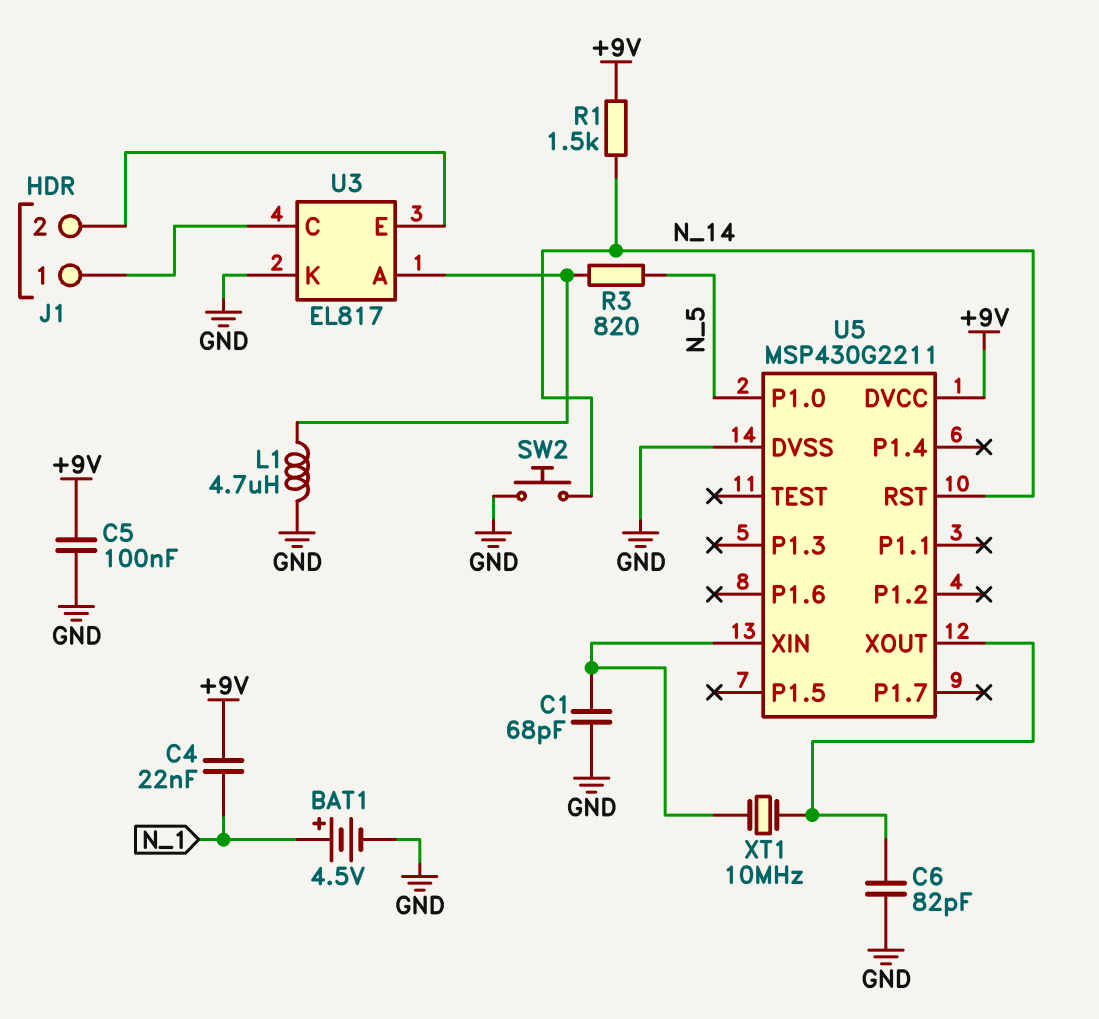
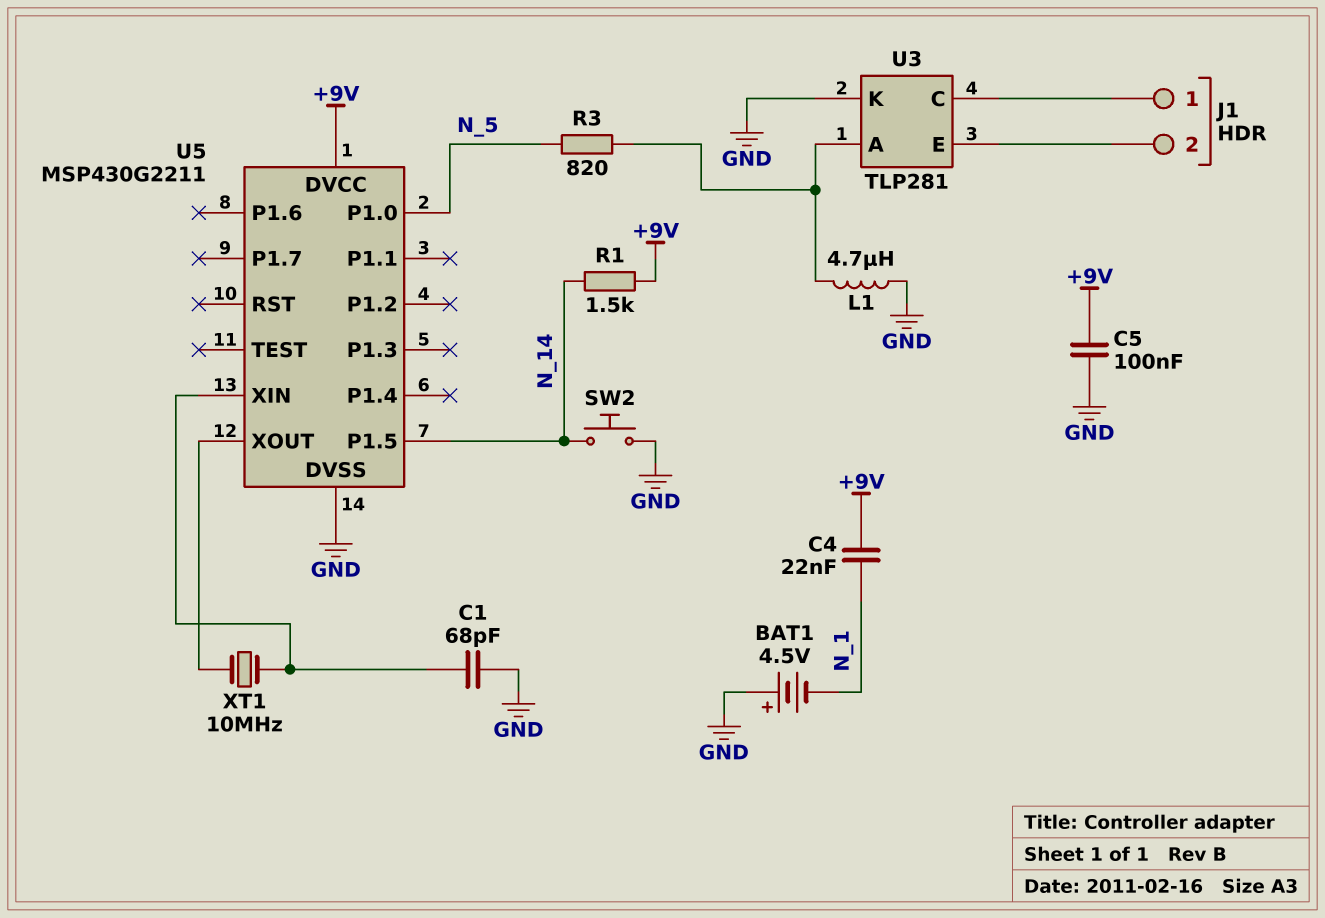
BAT1: 4.5V (plus N_1, minus GND) -> 4.5V (plus GND, minus N_1)
C6: 82pF (GND, U5/XOUT) -> none
U3: EL817 -> TLP281
U5 pin P1.5: none -> N_14
U5 pin RST: N_14 -> none

